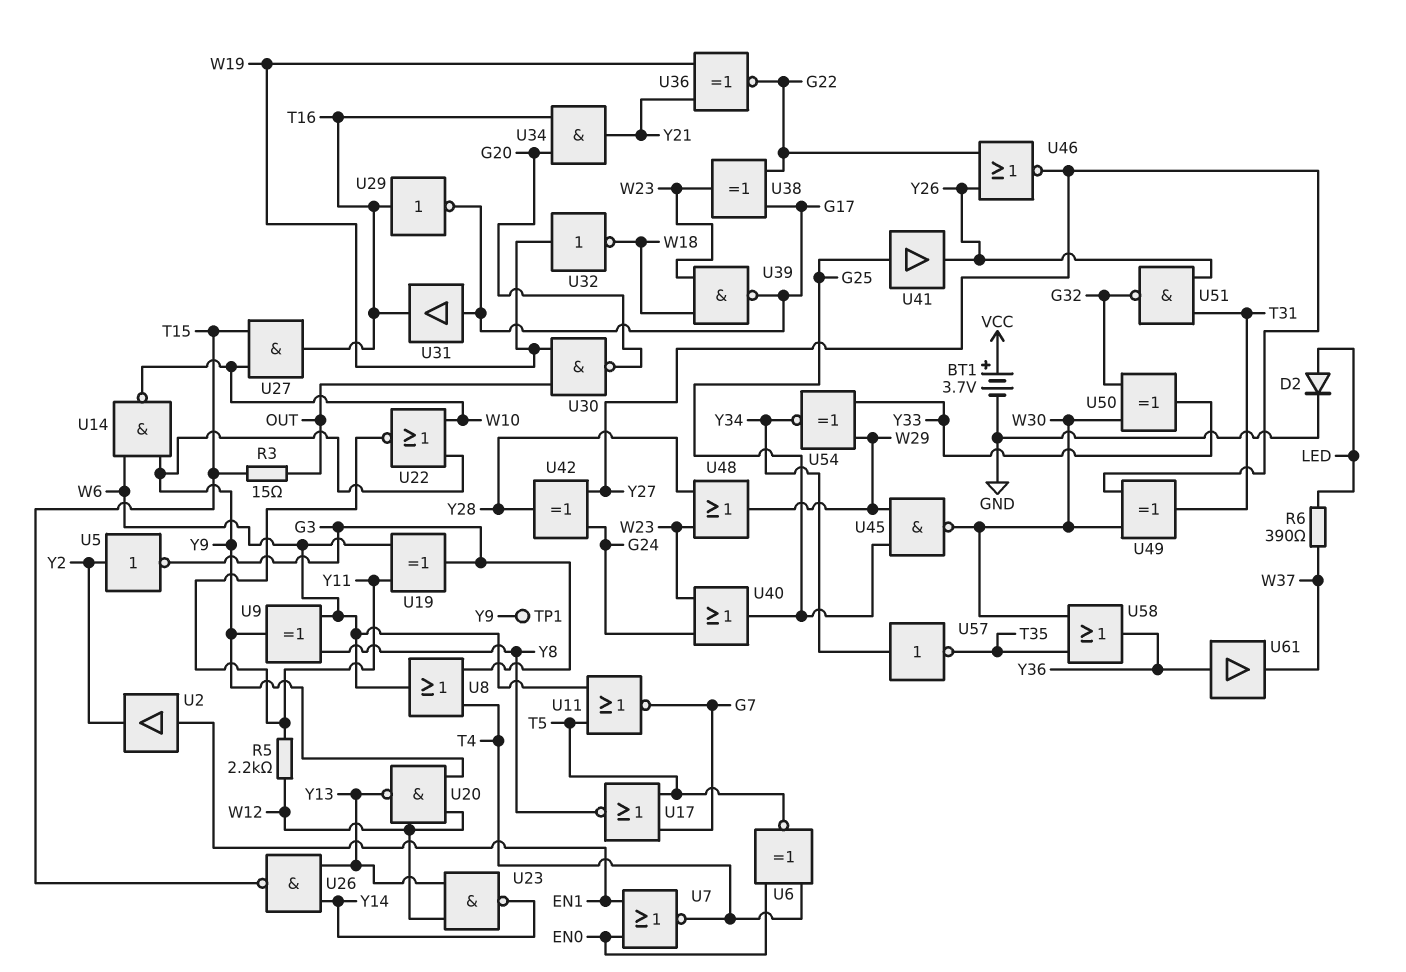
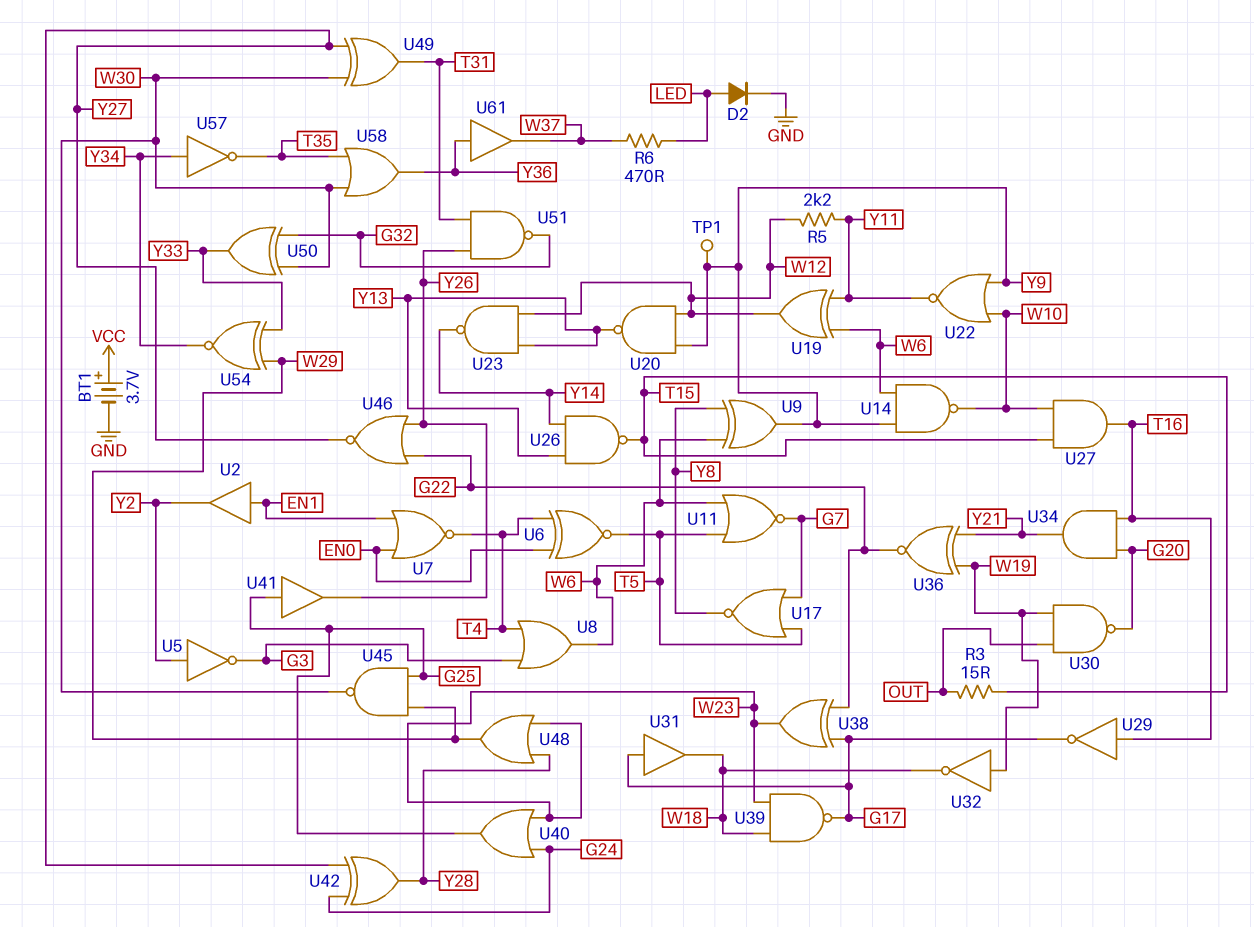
R6: 390 (LED, W37) -> 470 (LED, W37)
U19: XOR (in W6, in Y11, out G3) -> XOR (in W6, in Y11, out W12)
U31: buffer (in G17, out T16) -> buffer (in G17, out W18)

